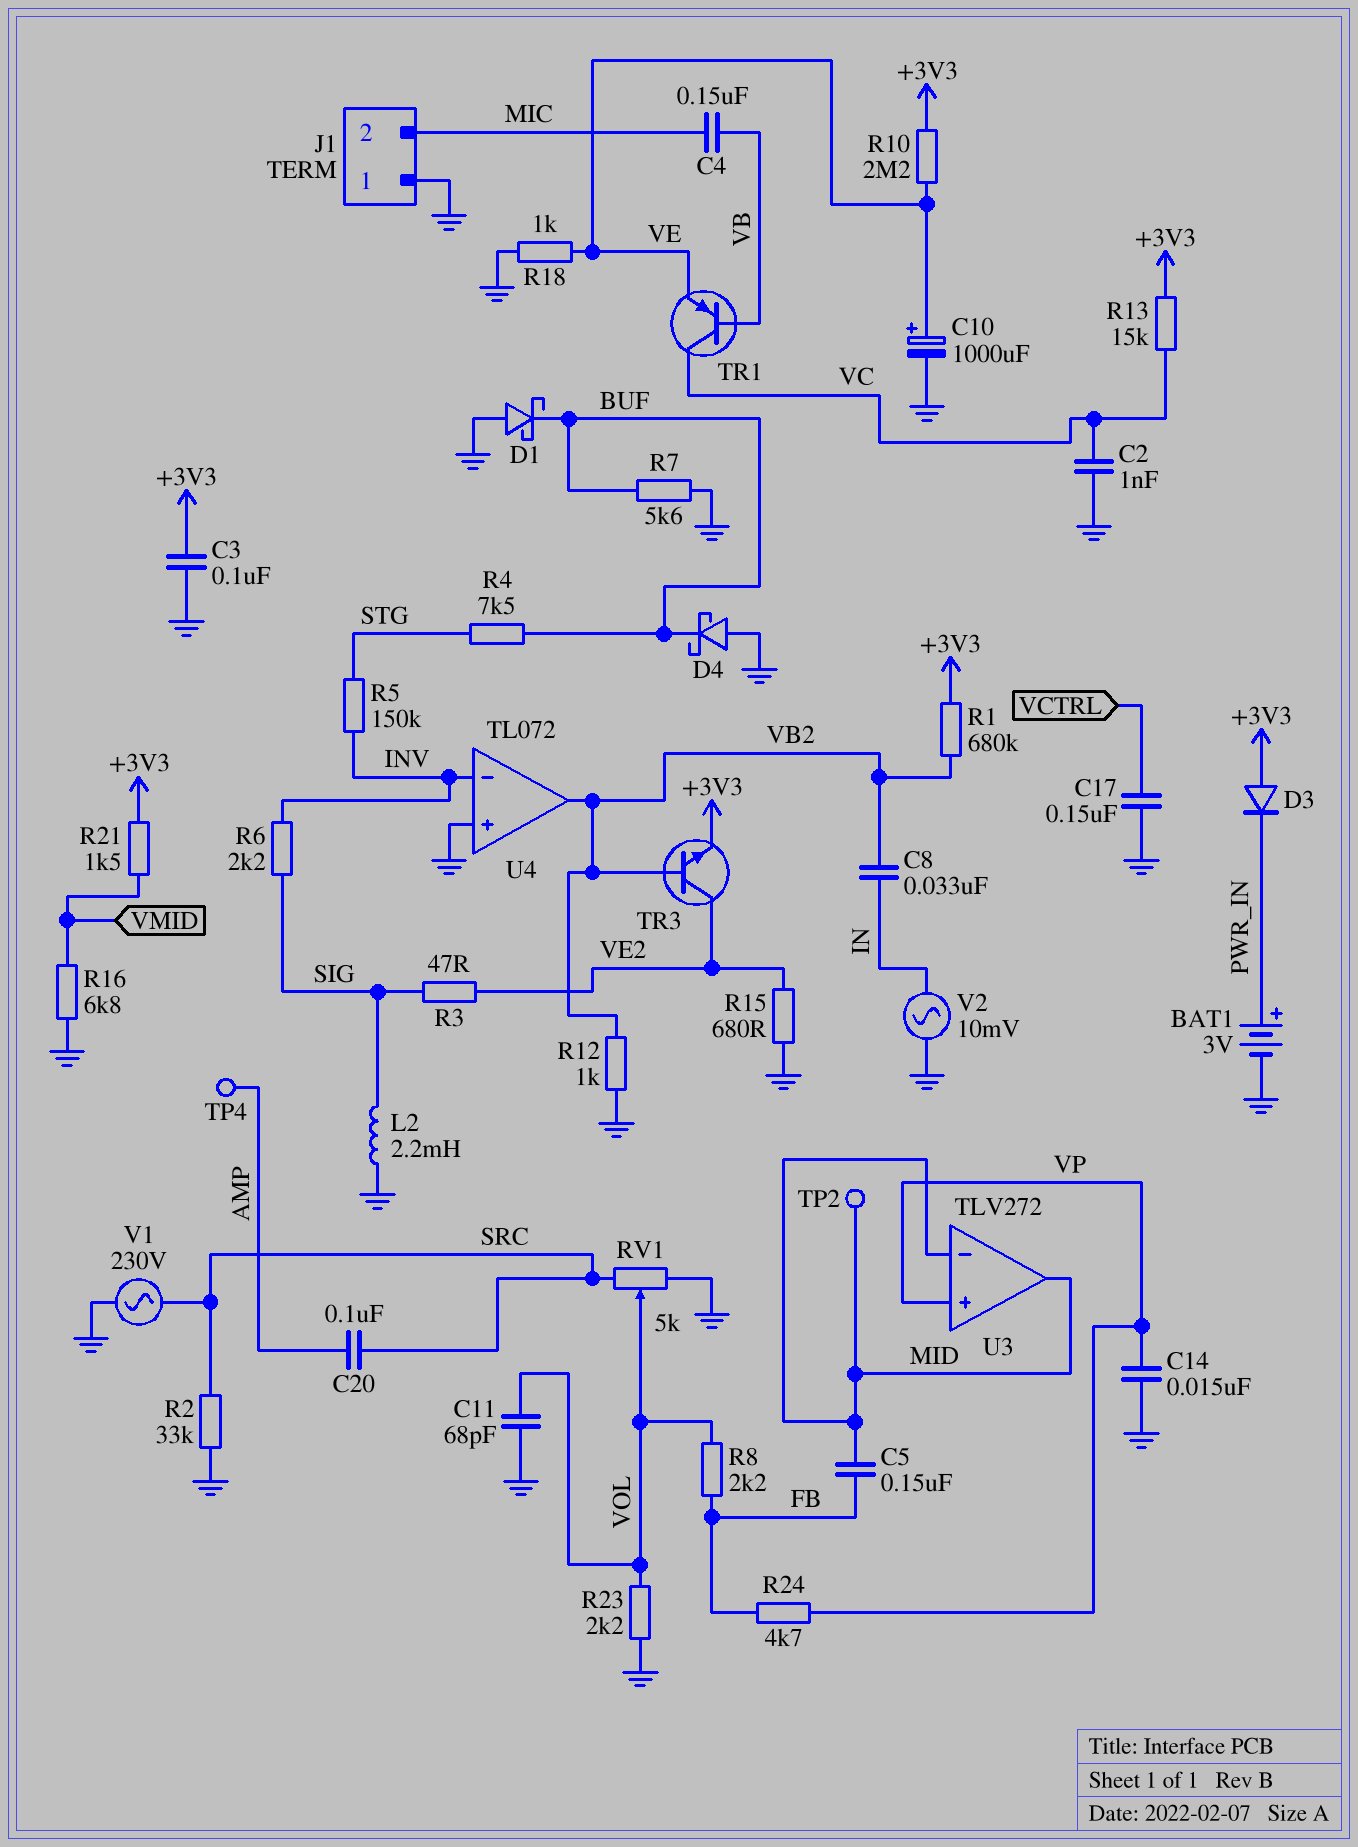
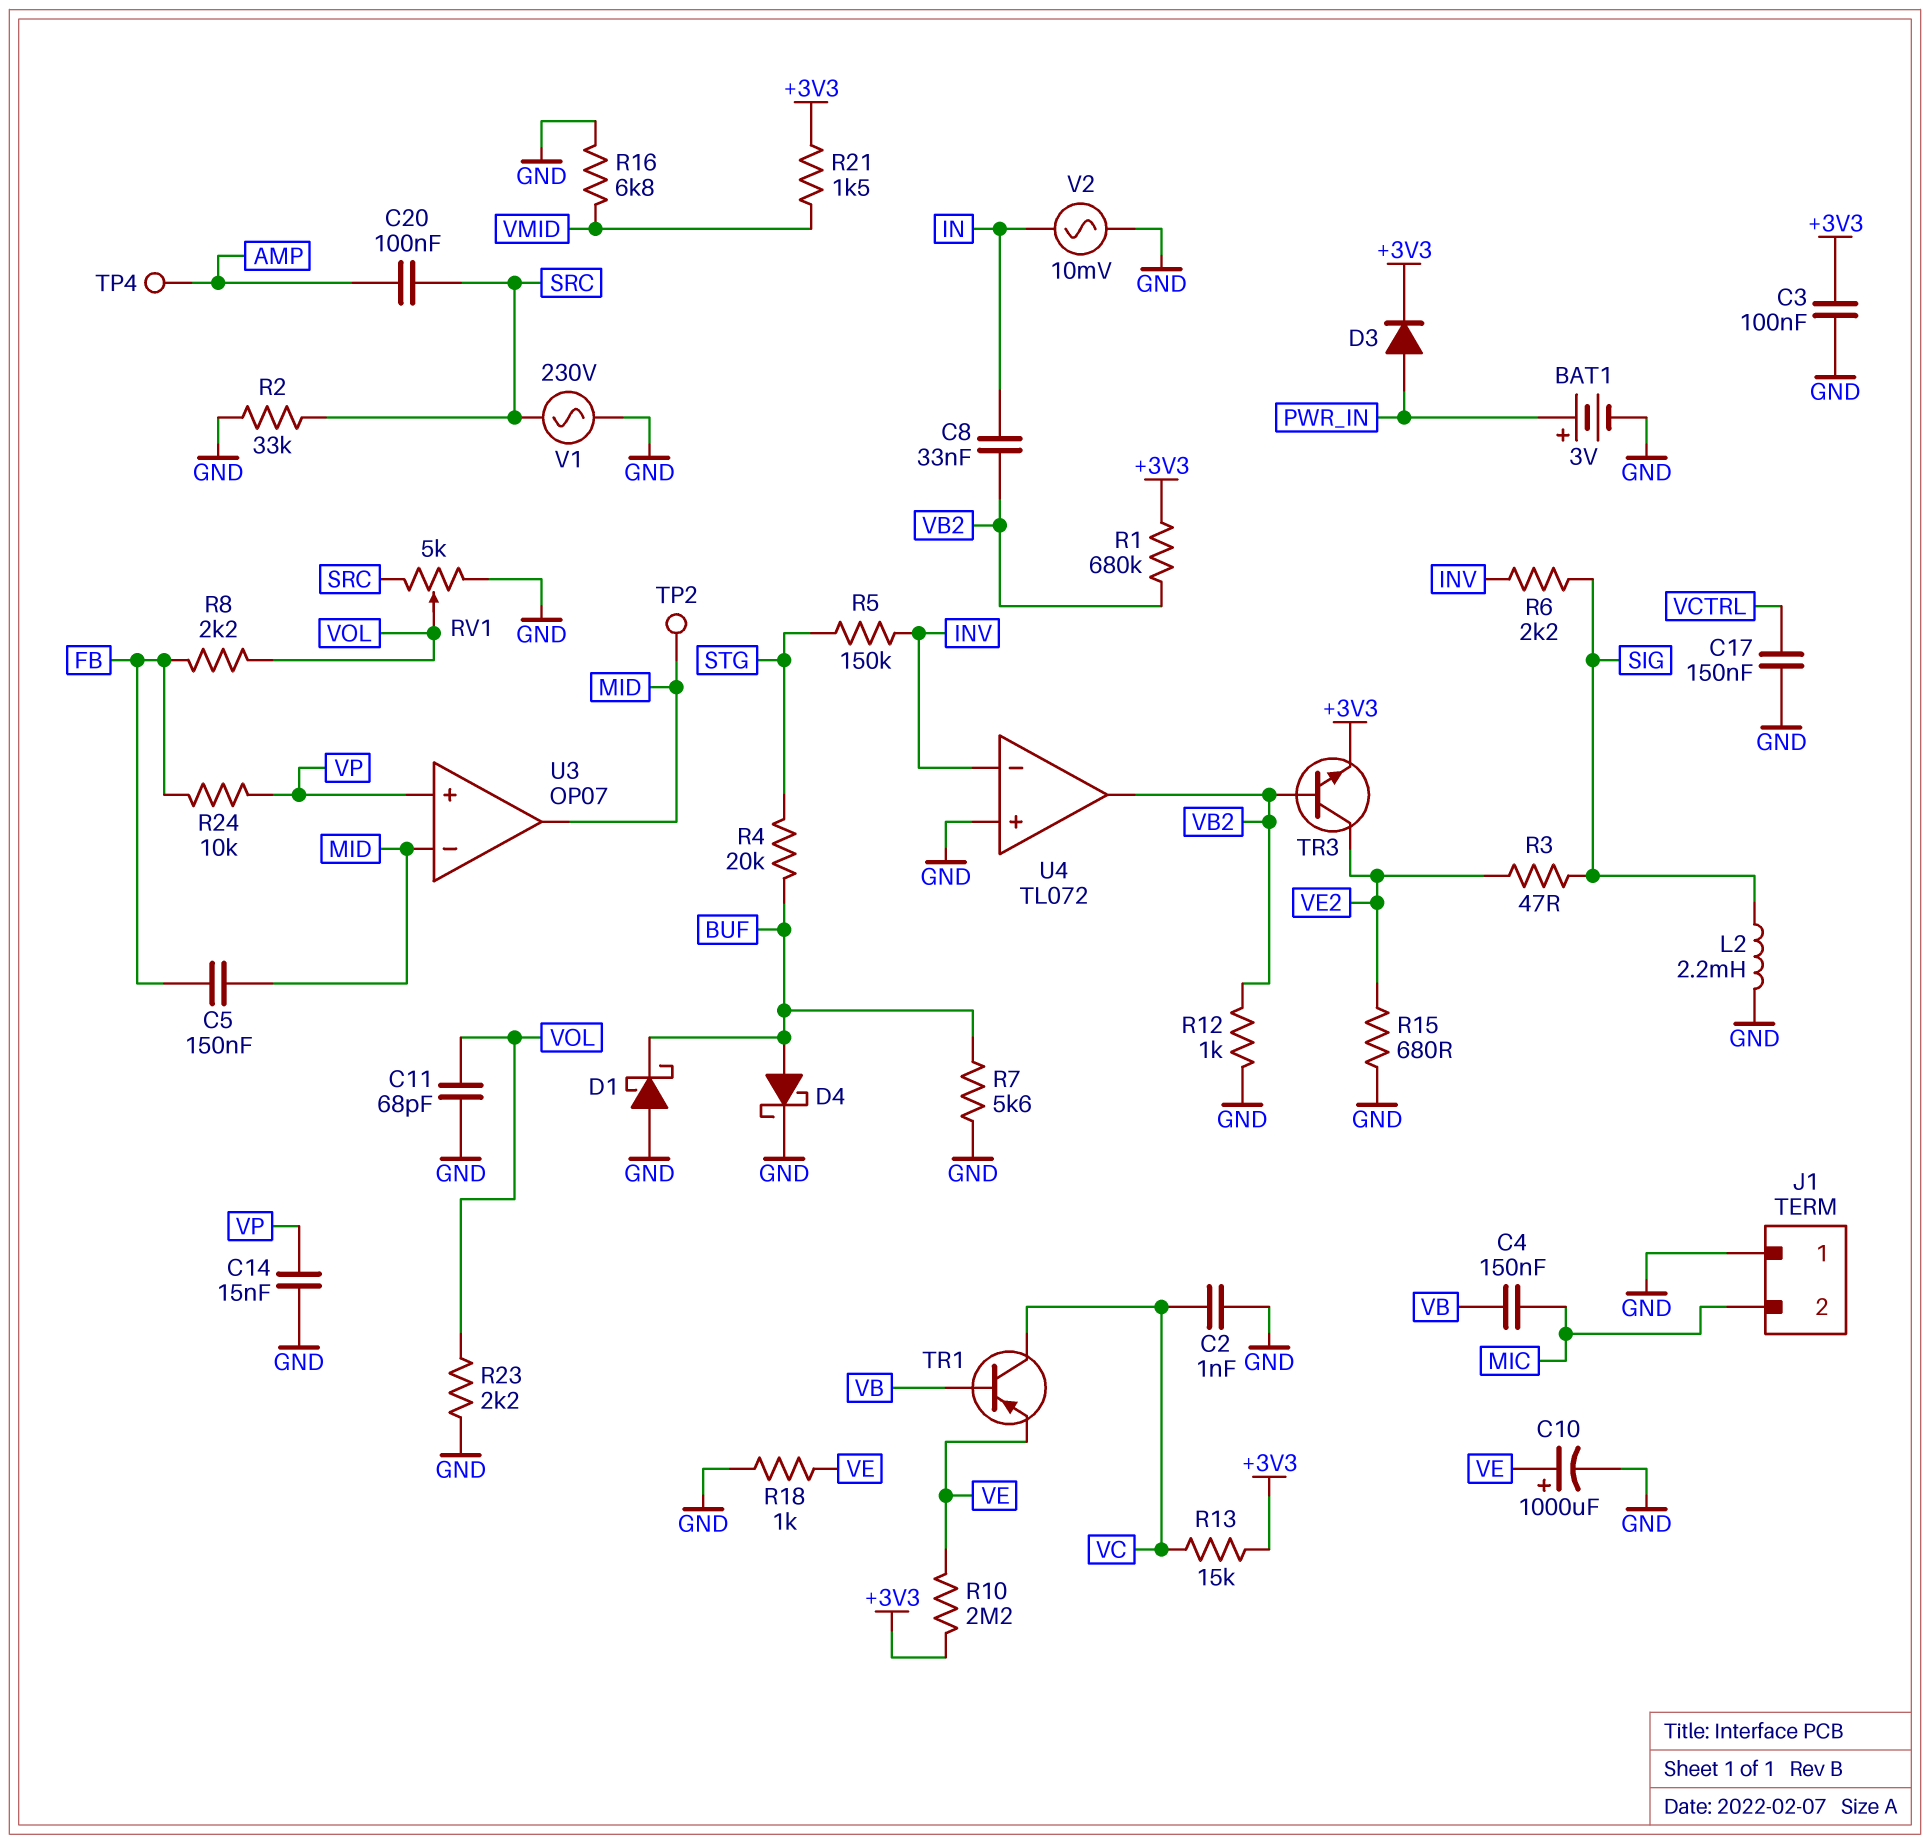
D3: diode (A +3V3, K PWR_IN) -> diode (A PWR_IN, K +3V3)
D4: schottky (A GND, K BUF) -> schottky (A BUF, K GND)
R4: 7.5k (BUF, STG) -> 20k (BUF, STG)
R24: 4.7k (FB, VP) -> 10k (FB, VP)
U3: TLV272 -> OP07

